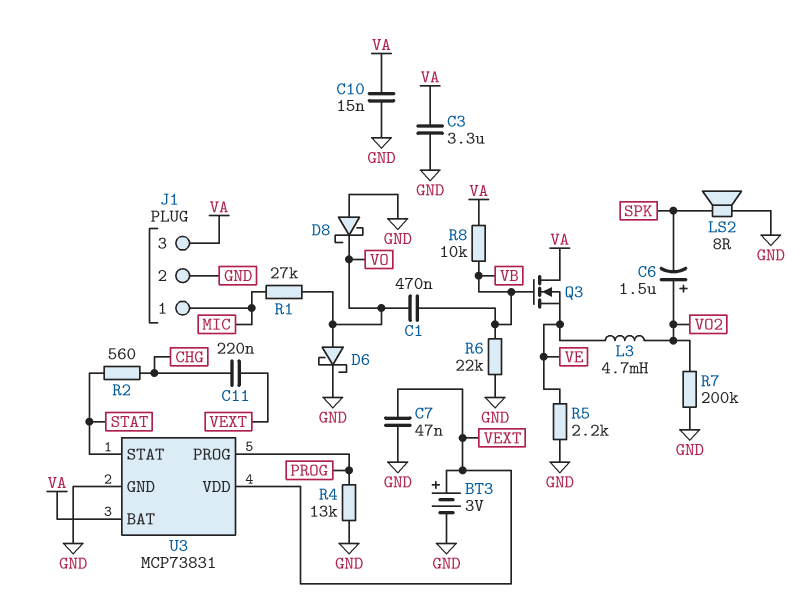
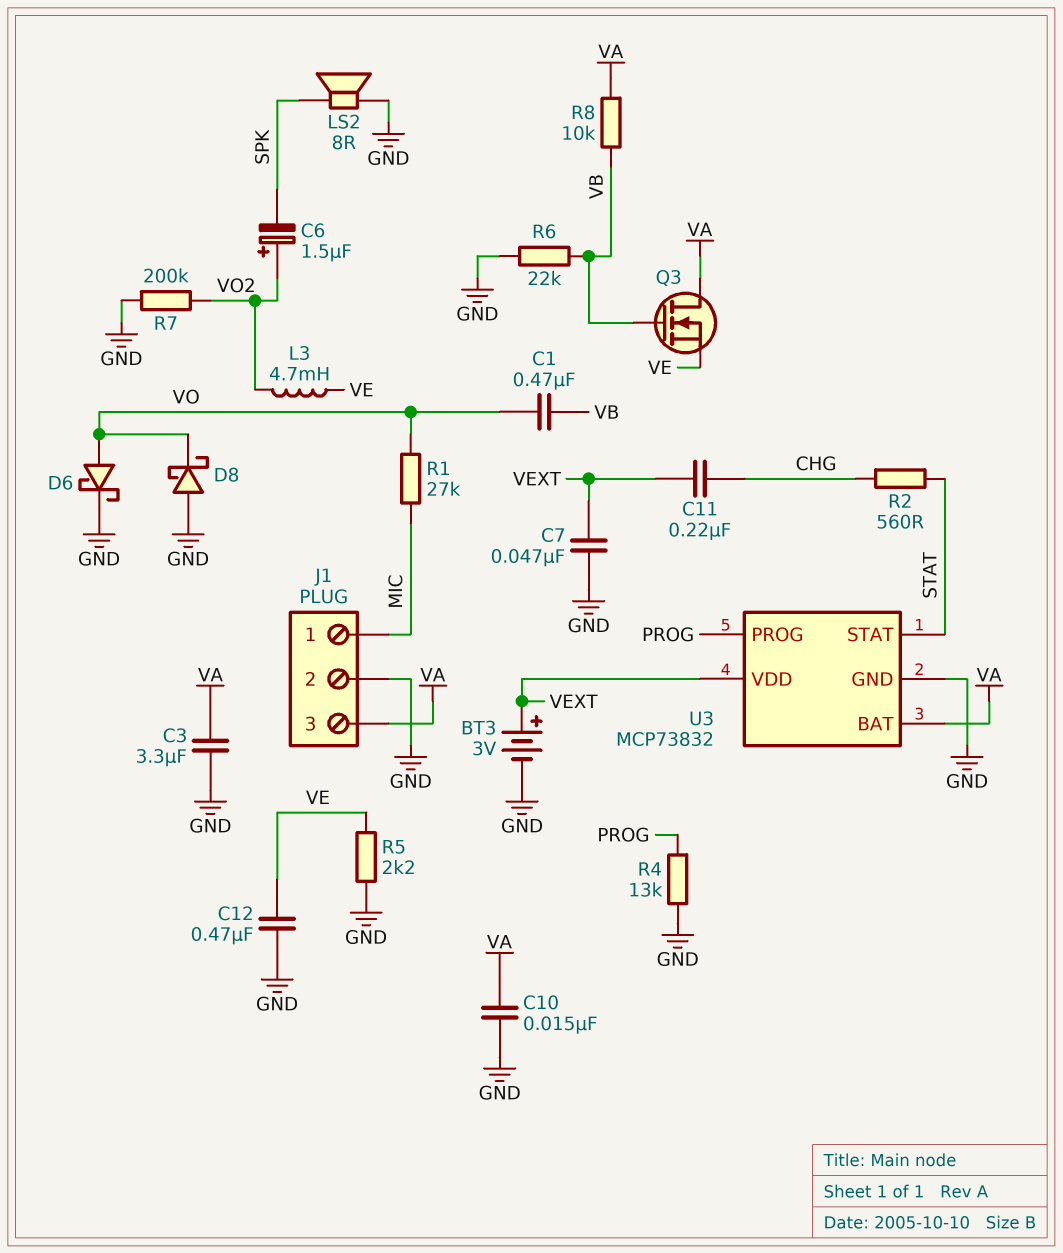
C12: none -> 470nF (GND, VE)
U3: MCP73831 -> MCP73832

